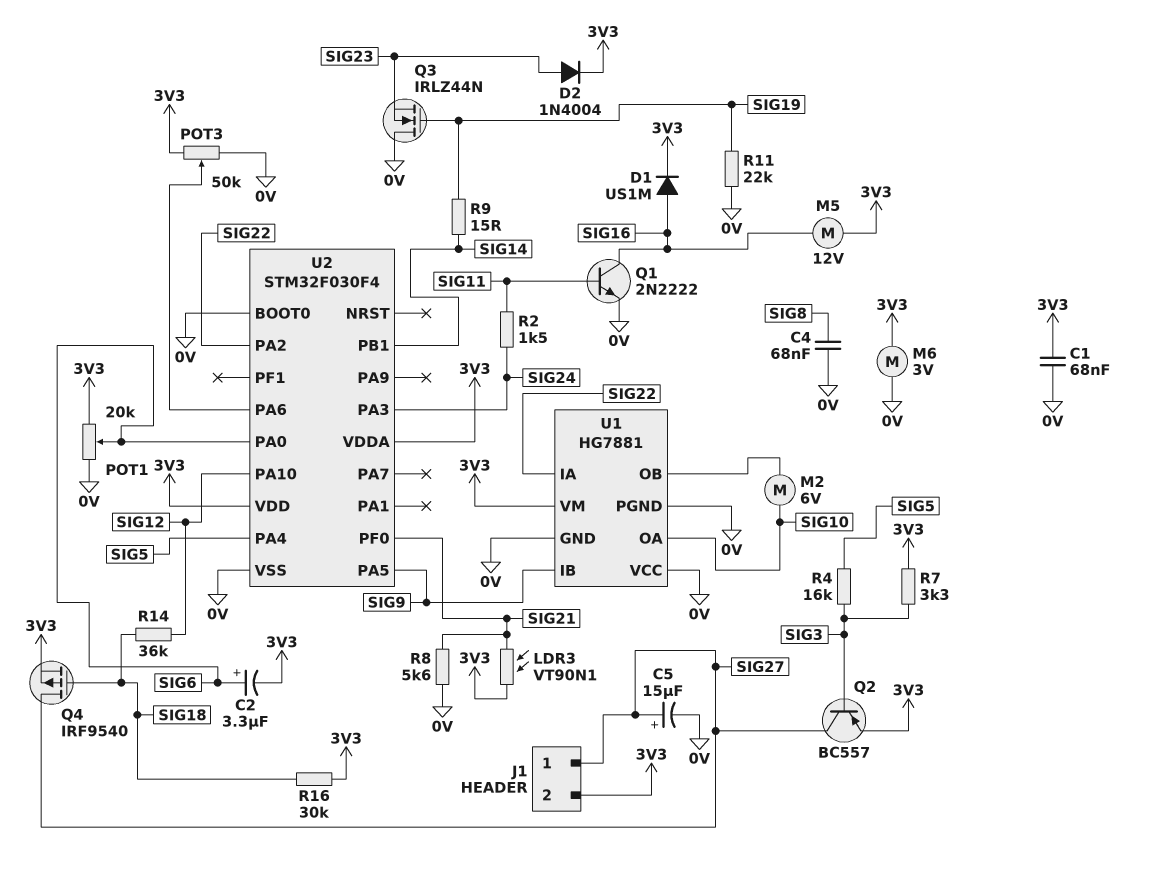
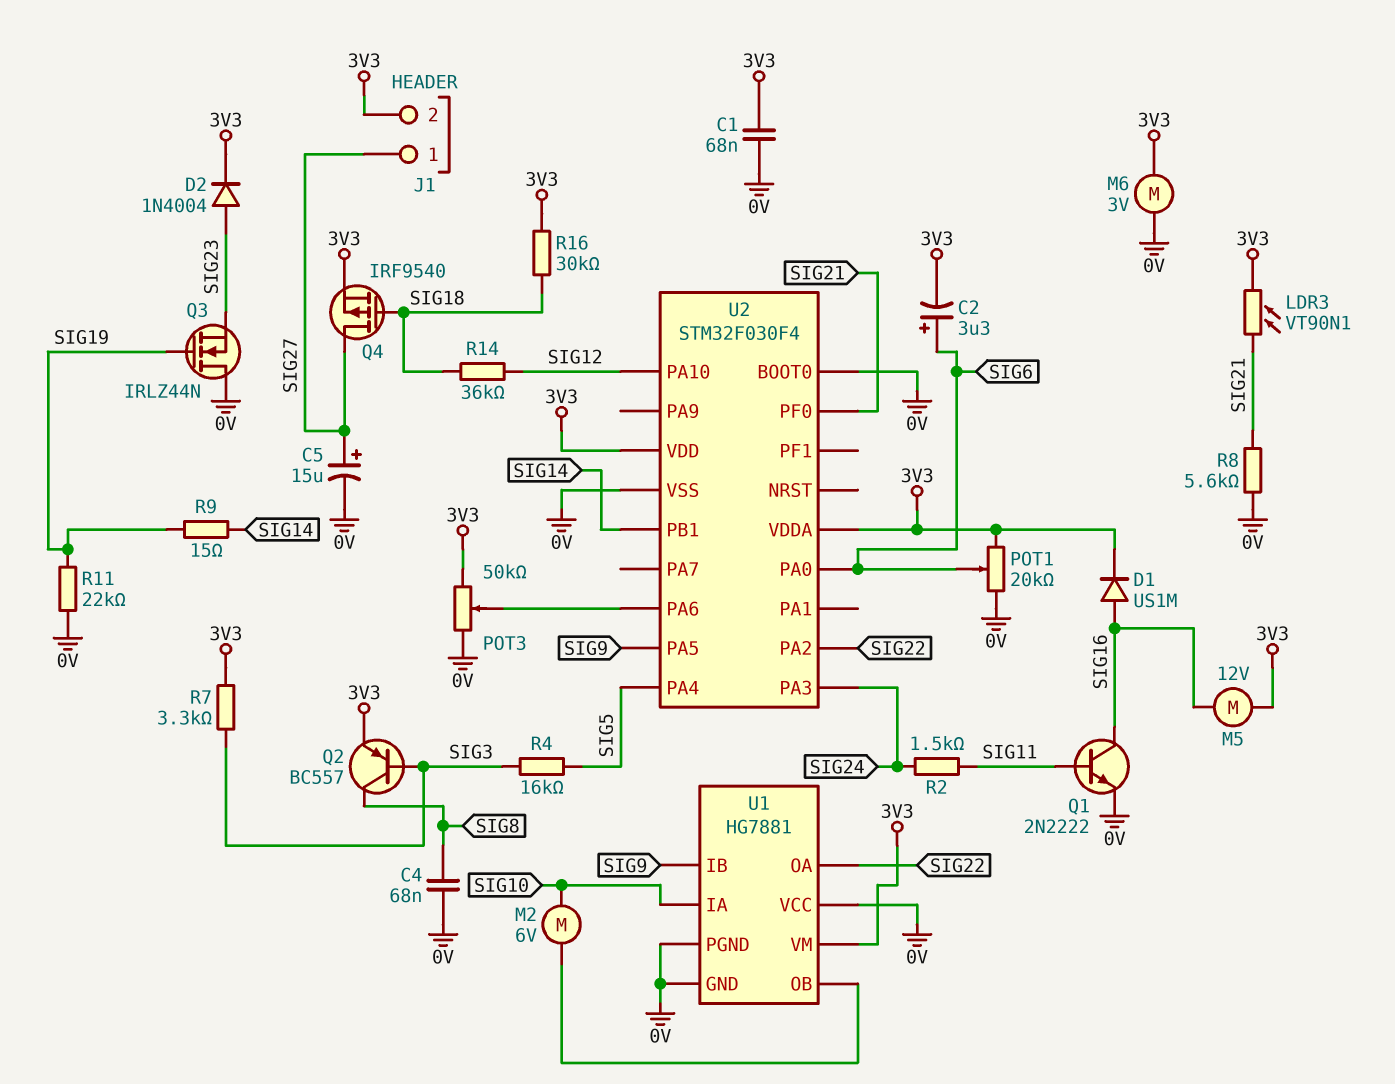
Q2: PNP BC557 (B SIG3, C SIG27, E 3V3) -> PNP BC557 (B SIG3, C SIG8, E 3V3)
U1 pin IA: SIG22 -> SIG10
U1 pin OA: SIG10 -> SIG22

